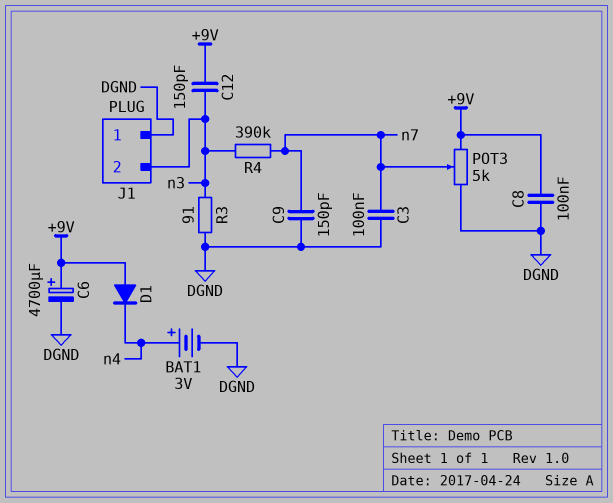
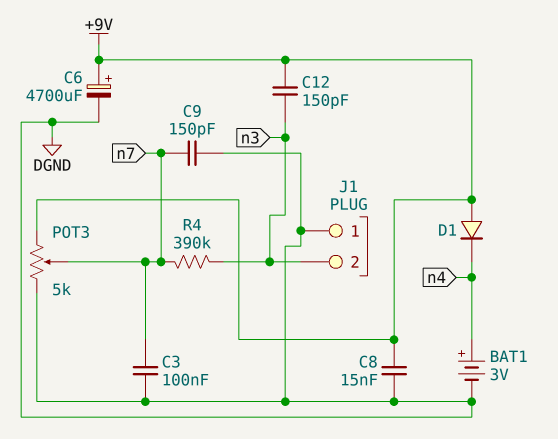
C8: 100nF (+9V, DGND) -> 15nF (+9V, DGND)
R3: 91 (DGND, n3) -> none

